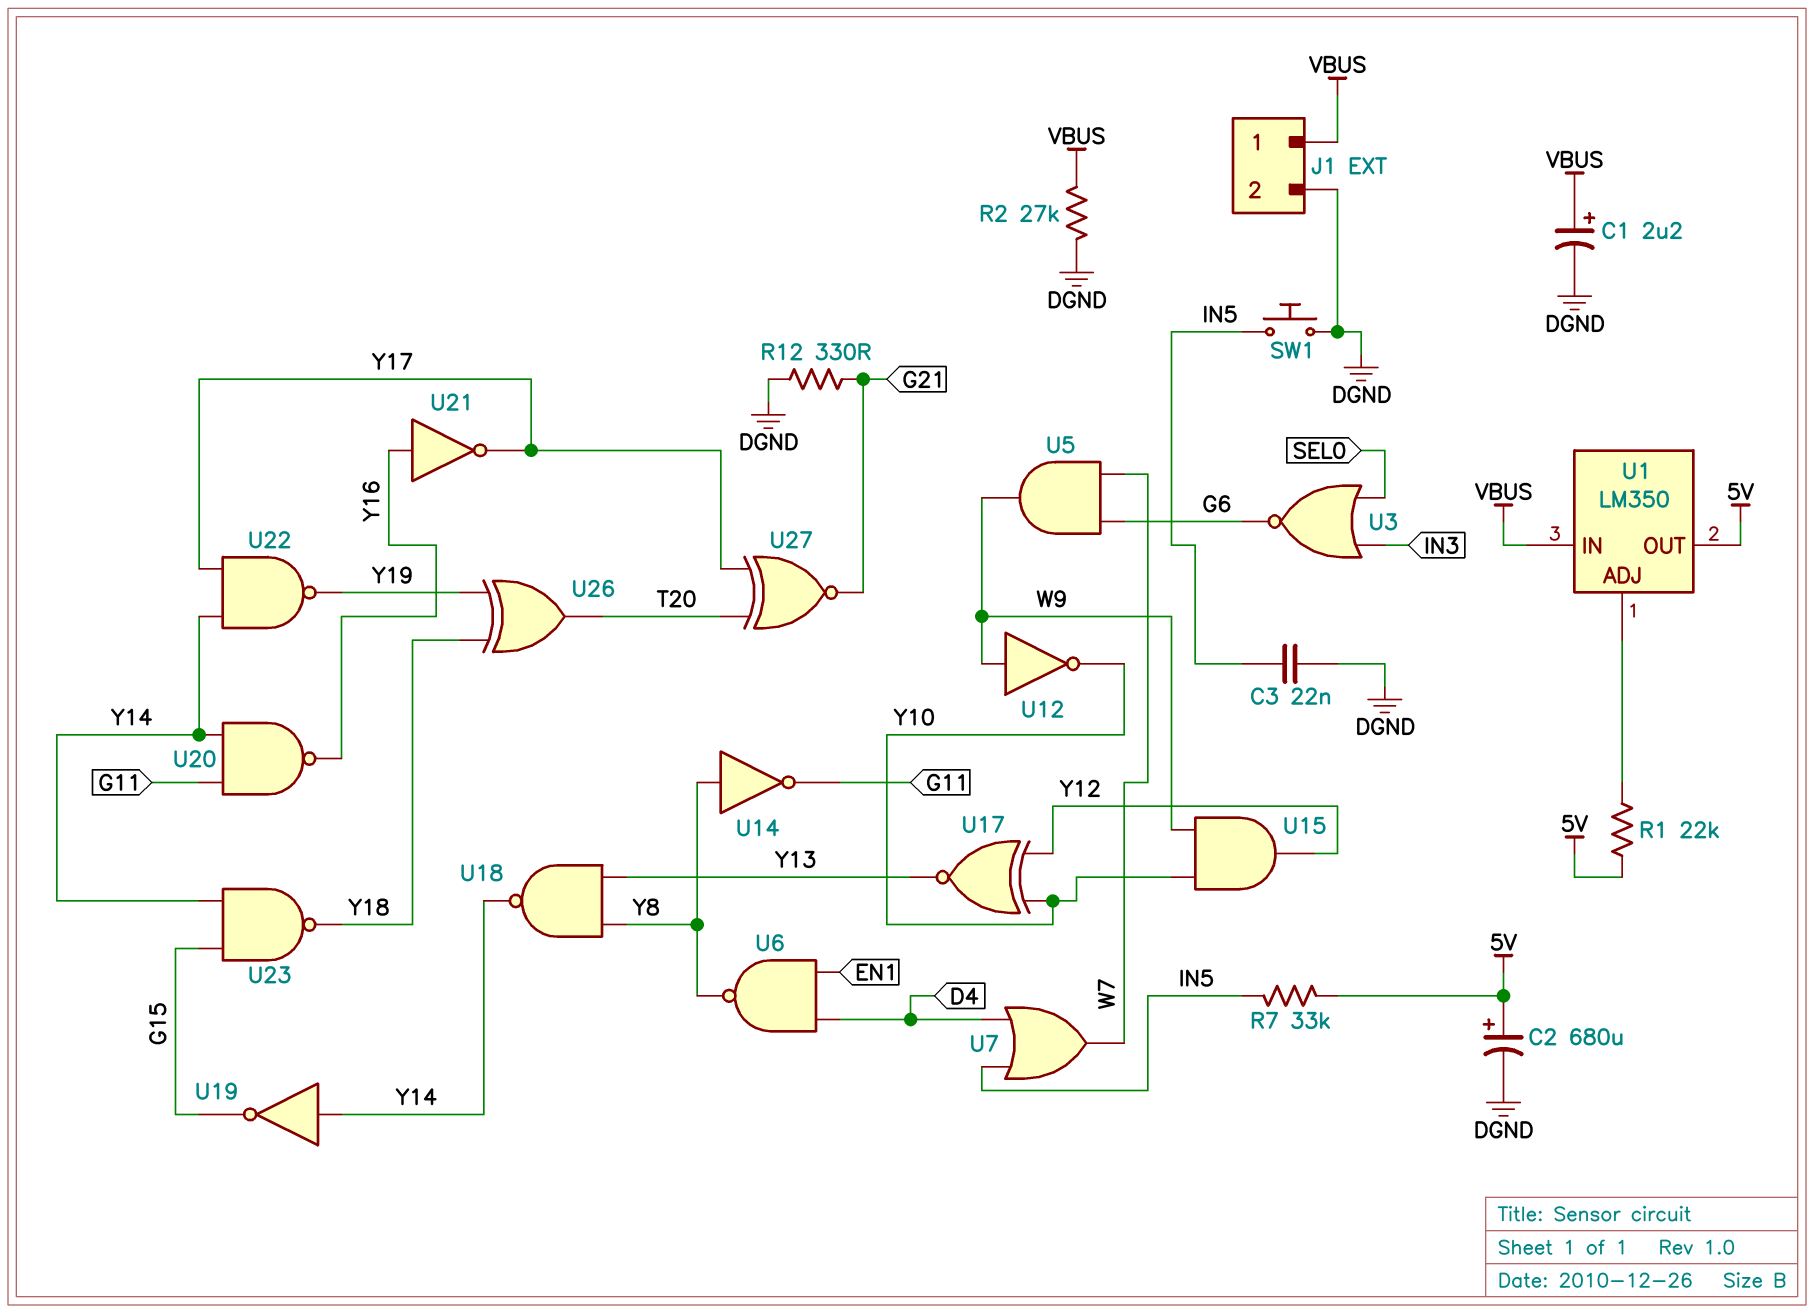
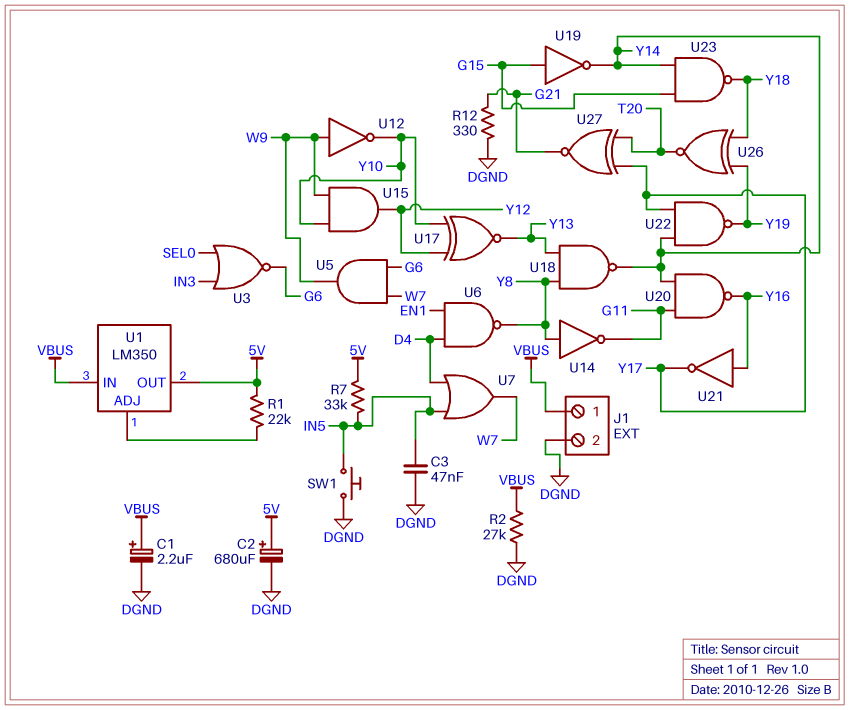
C3: 22nF (DGND, IN5) -> 47nF (DGND, IN5)
U19: NOT (in Y14, out G15) -> NOT (in G15, out Y14)
U26: XOR (in Y18, in Y19, out T20) -> XNOR (in Y18, in Y19, out T20)

